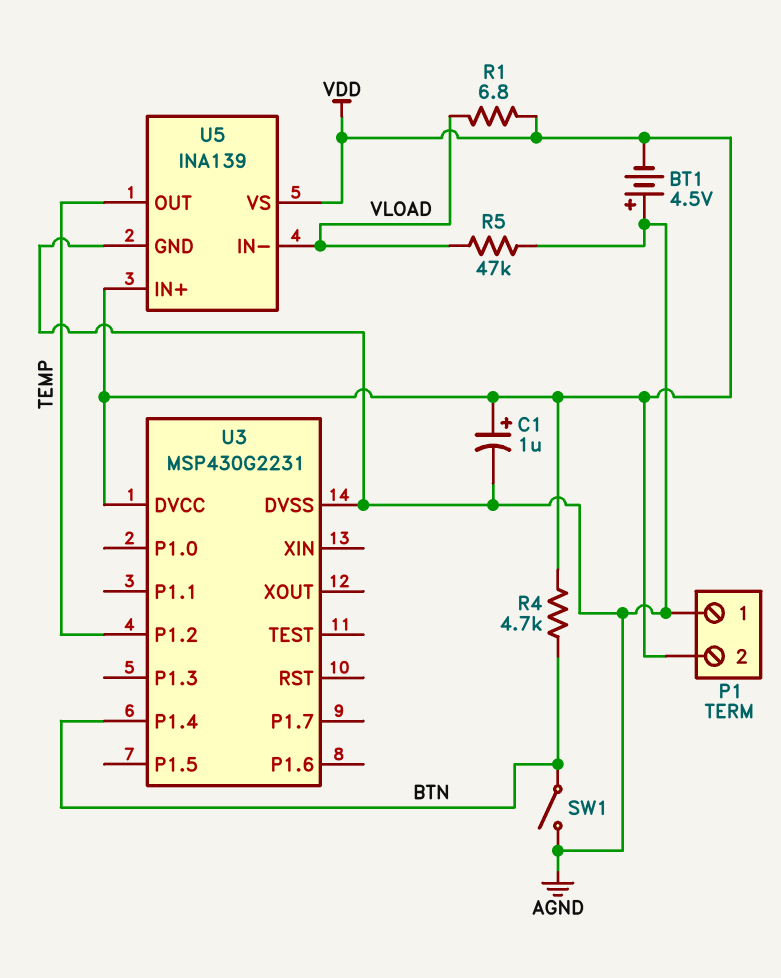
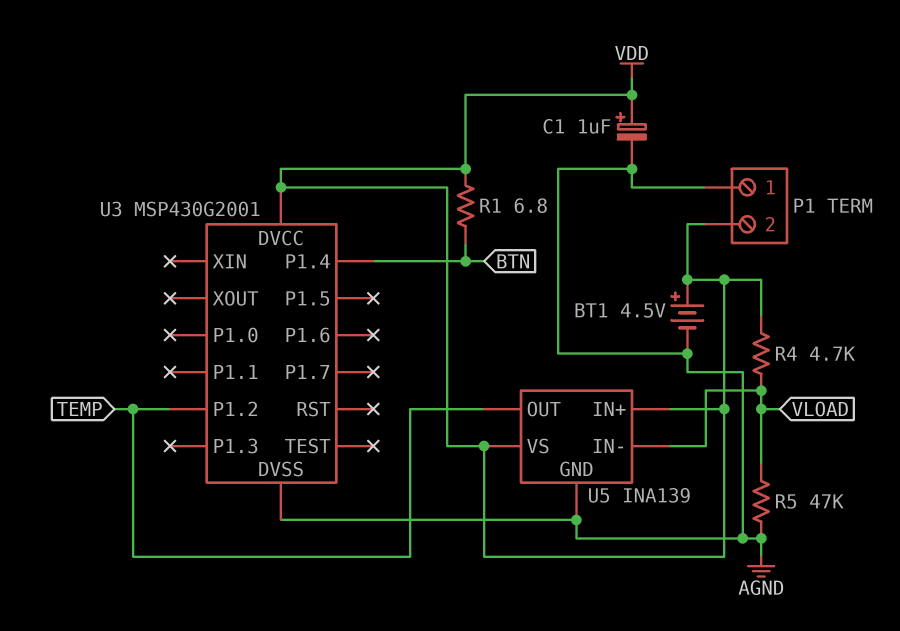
BT1: 4.5V (plus AGND, minus VDD) -> 4.5V (plus VDD, minus AGND)
R1: 6.8 (VDD, VLOAD) -> 6.8 (BTN, VDD)
R4: 4.7k (BTN, VDD) -> 4.7k (VDD, VLOAD)
SW1: switch (AGND, BTN) -> none
U3: MSP430G2231 -> MSP430G2001

